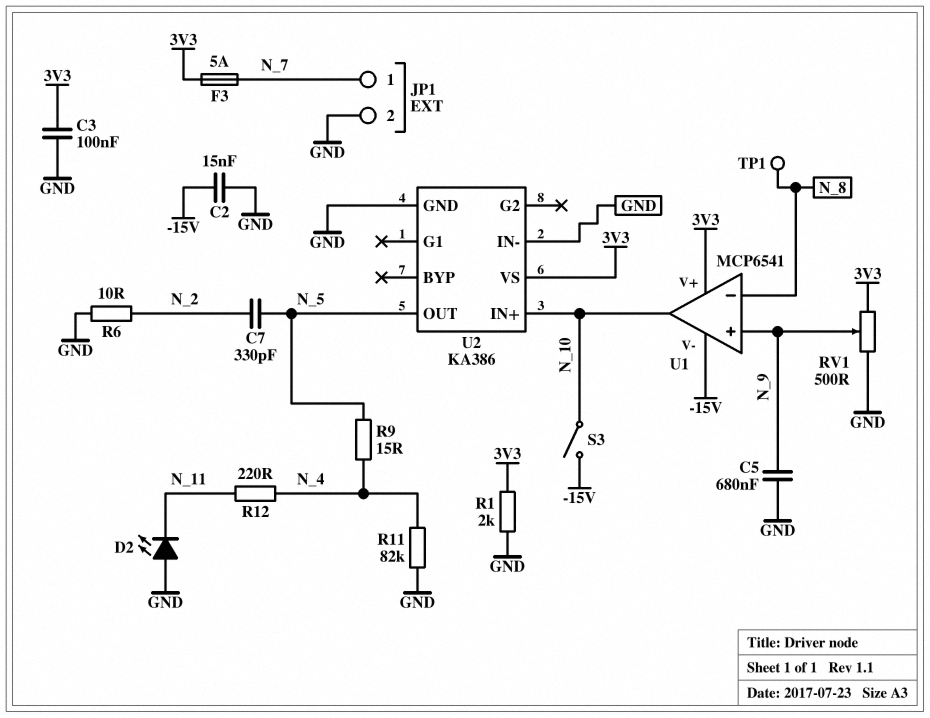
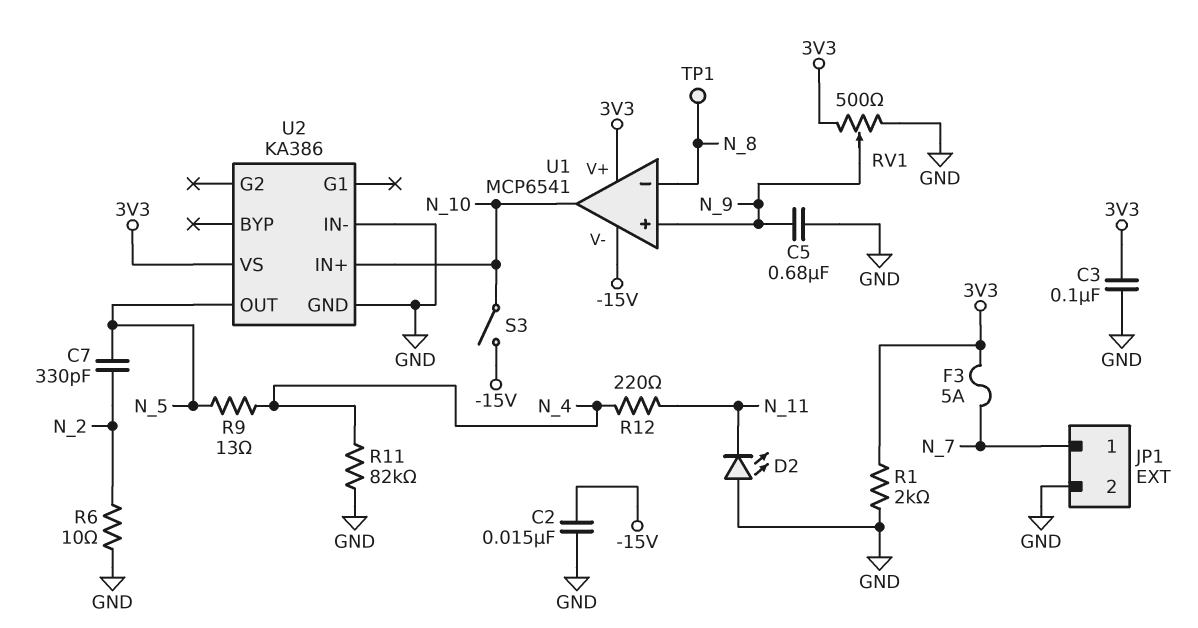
R9: 15 (N_4, N_5) -> 13 (N_4, N_5)

